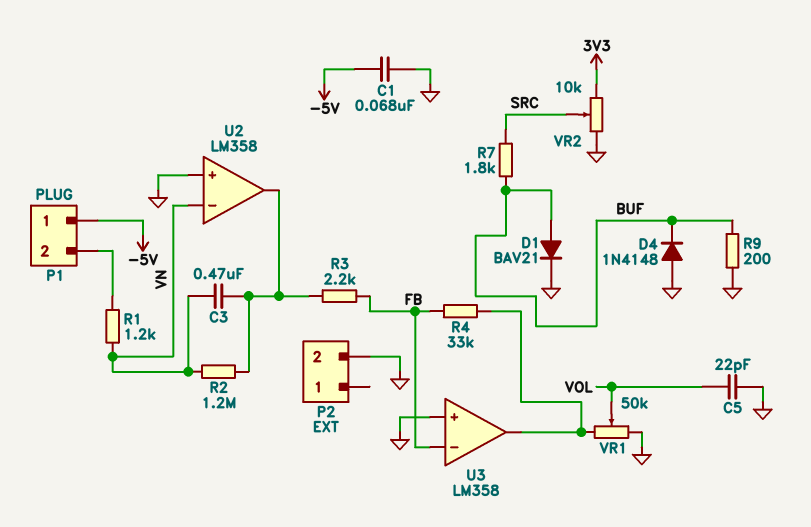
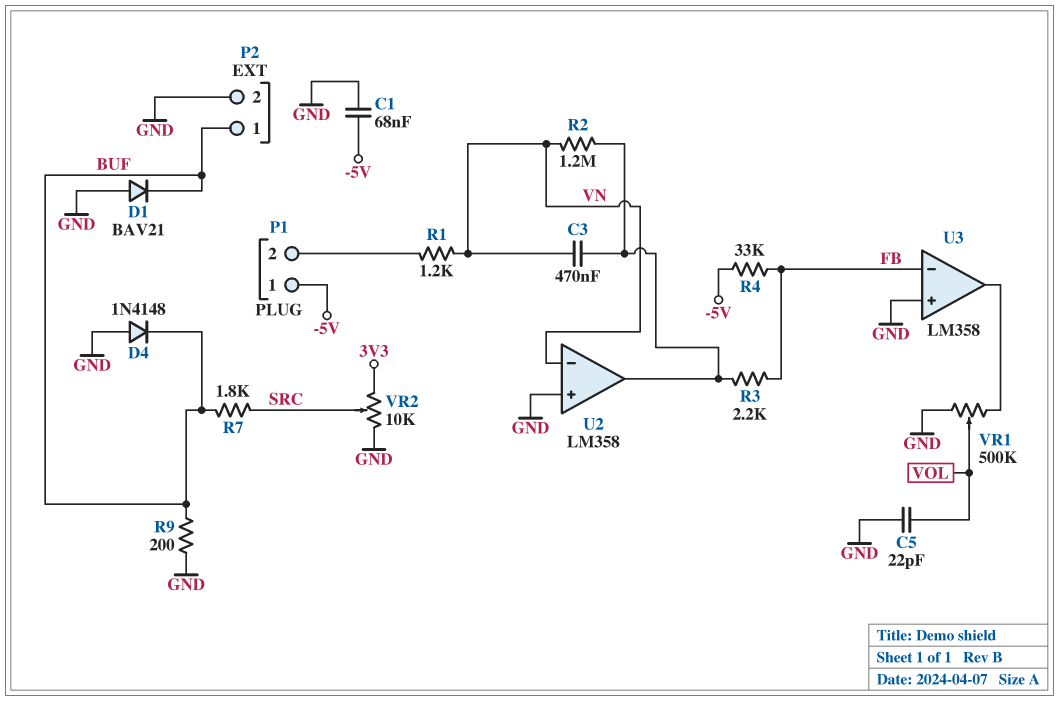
D1: diode BAV21 (A BUF, K GND) -> diode BAV21 (A GND, K BUF)
P2 pin 1: none -> BUF
R4: 33k (FB, U3/out) -> 33k (-5V, FB)
VR1: 50k (GND, U3/out, wiper VOL) -> 500k (GND, U3/out, wiper VOL)

